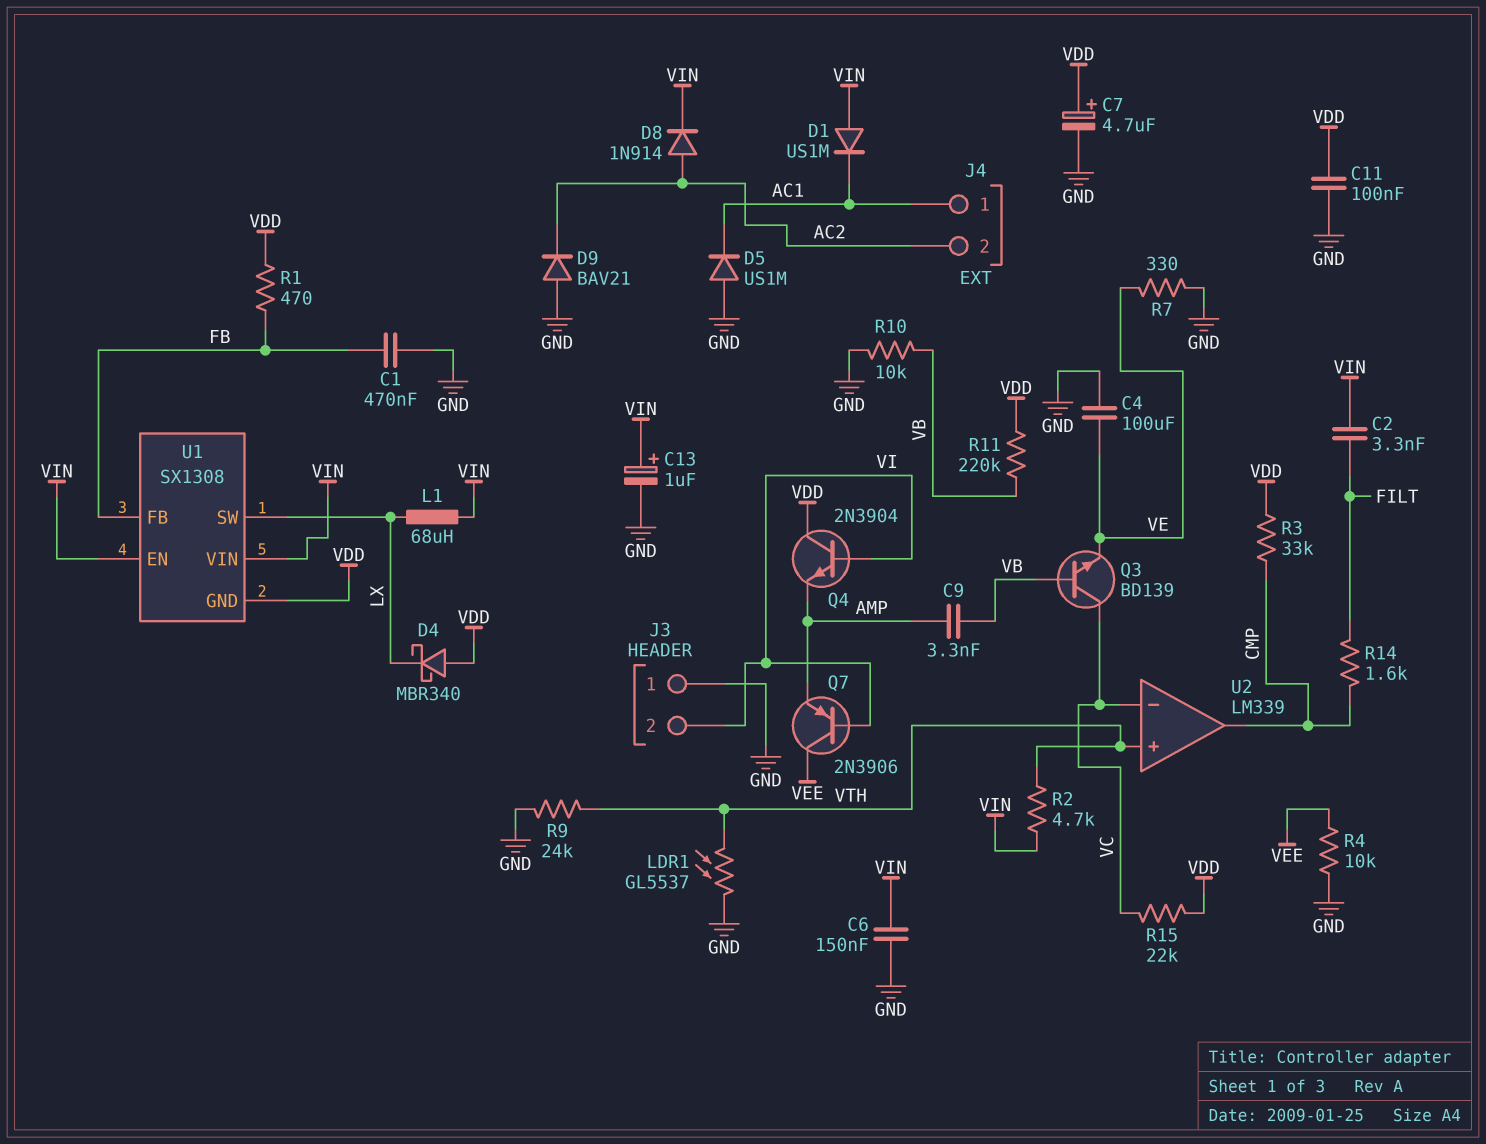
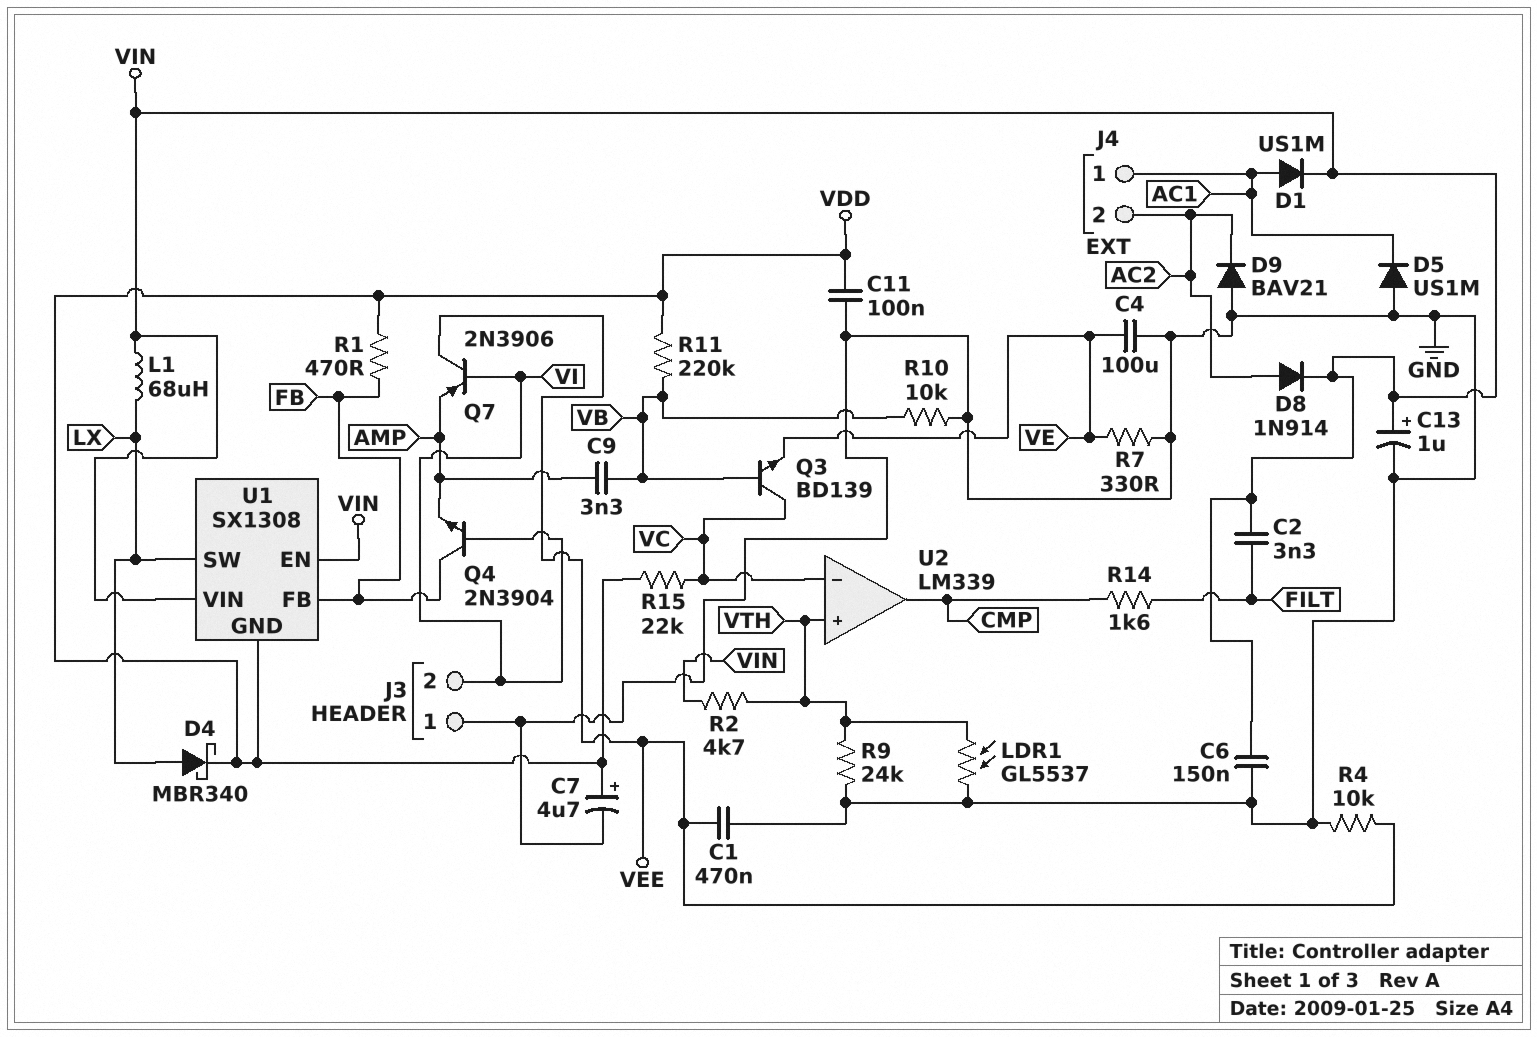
C1: 470nF (FB, GND) -> 470nF (GND, VEE)
D1: diode US1M (A VIN, K AC1) -> diode US1M (A AC1, K VIN)
D4: schottky MBR340 (A VDD, K LX) -> schottky MBR340 (A LX, K VDD)
Q4: NPN 2N3904 (B VI, C VDD, E AMP) -> NPN 2N3904 (B VI, C FB, E AMP)
R3: 33k (CMP, VDD) -> none

